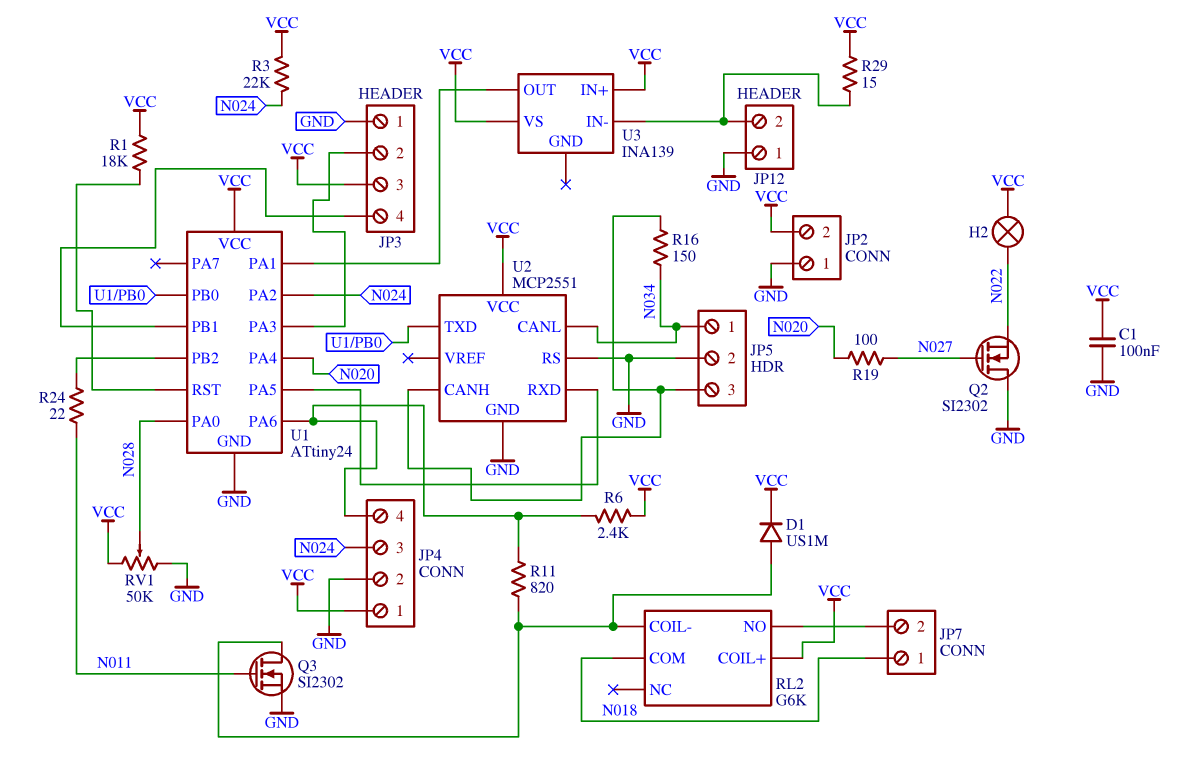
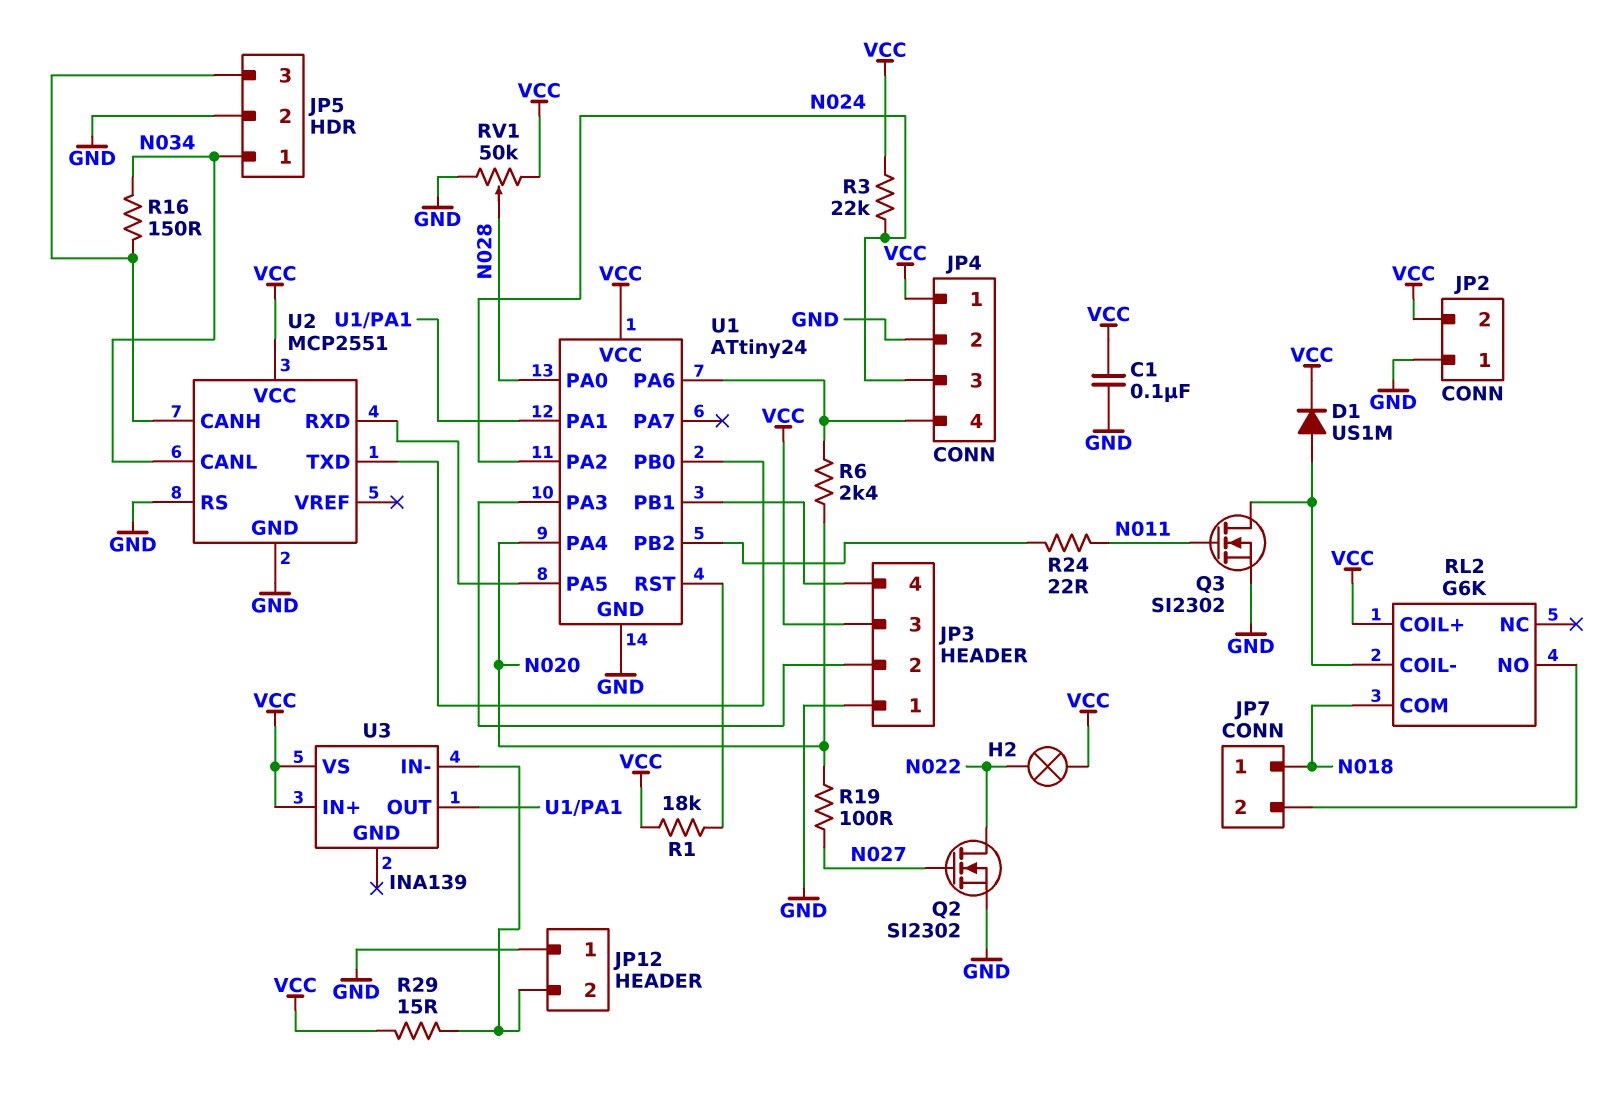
Q2: NMOS SI2302 (G N027, D GND, S N022) -> NMOS SI2302 (G N027, D N022, S GND)
R6: 2.4k (JP4/4, VCC) -> 2.4k (JP4/4, N020)
R11: 820 (JP4/4, RL2/COIL-) -> none

